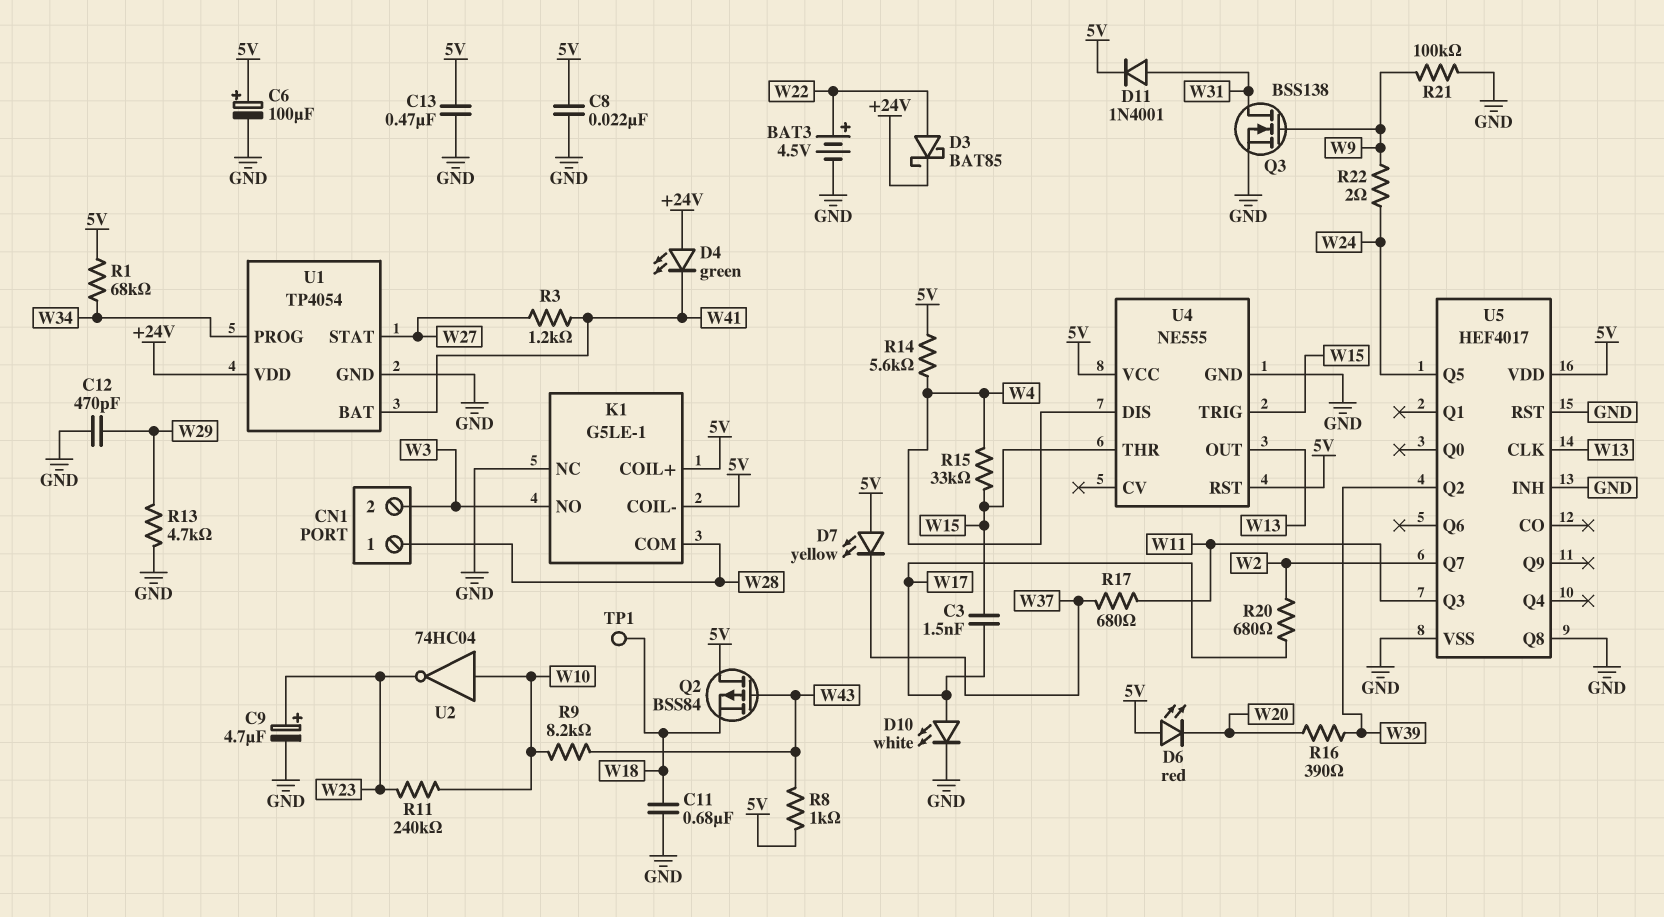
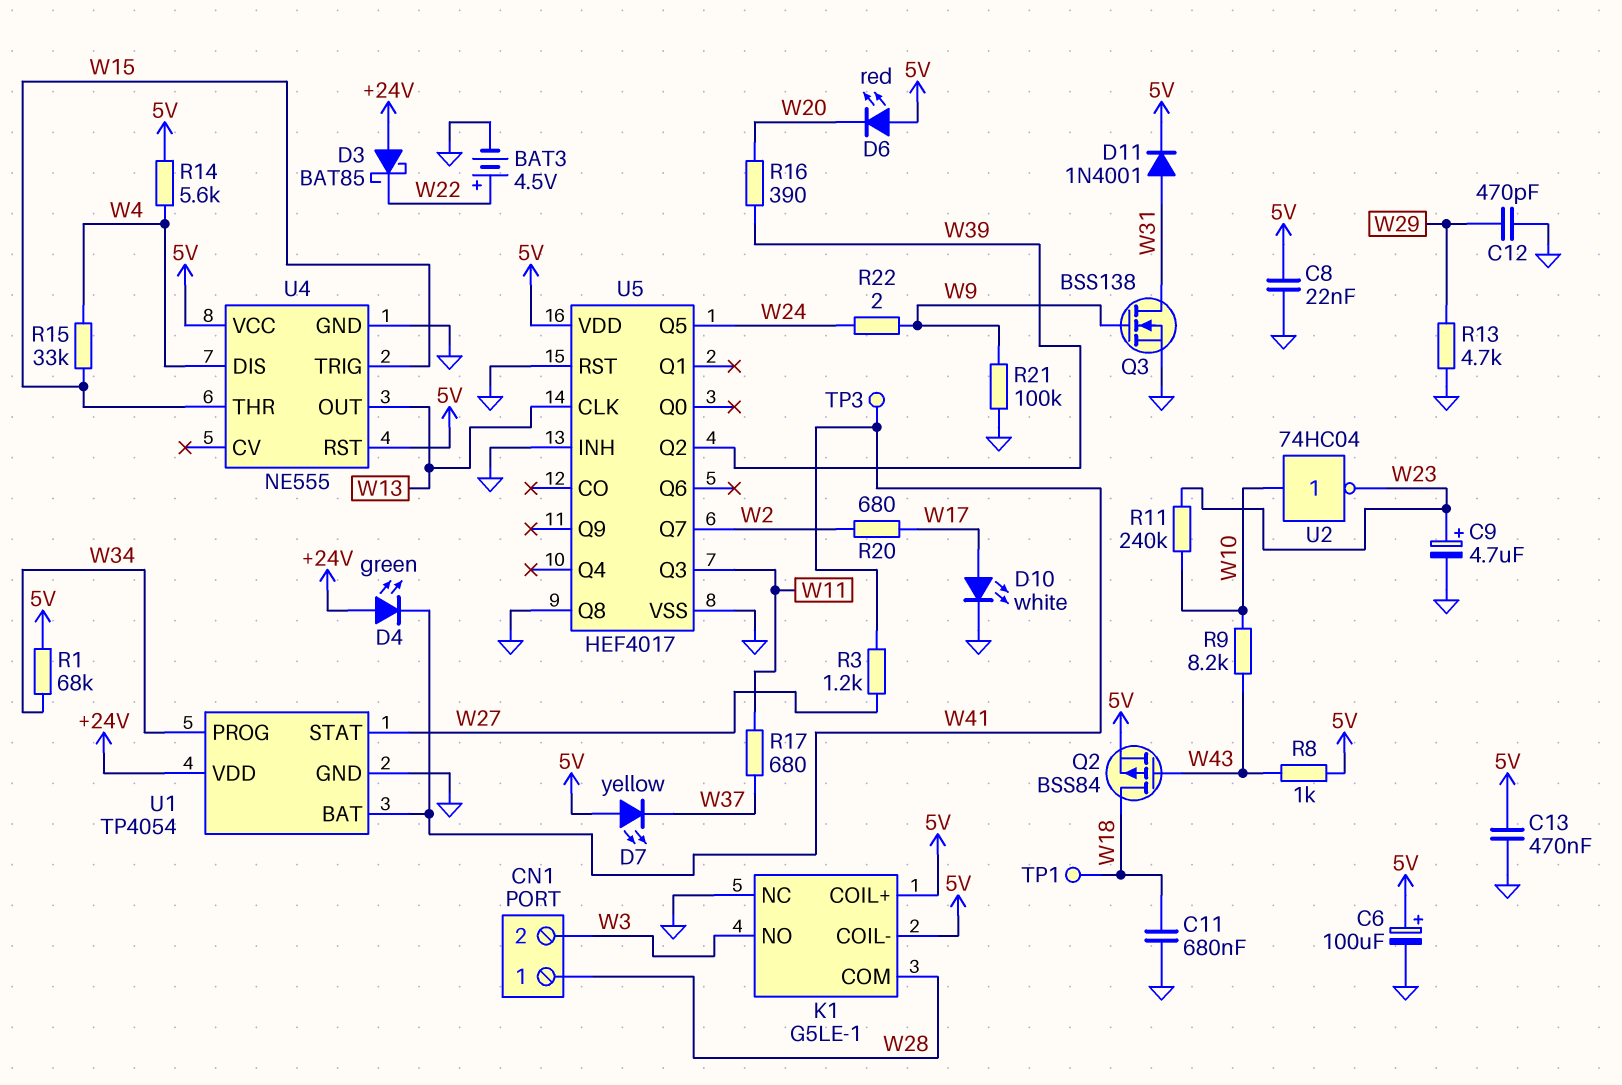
C3: 1.5nF (W15, W17) -> none
D3: schottky BAT85 (A W22, K +24V) -> schottky BAT85 (A +24V, K W22)
Q2: PMOS BSS84 (G W43, D 5V, S W18) -> PMOS BSS84 (G W43, D W18, S 5V)
TP3: none -> test point (W41)

